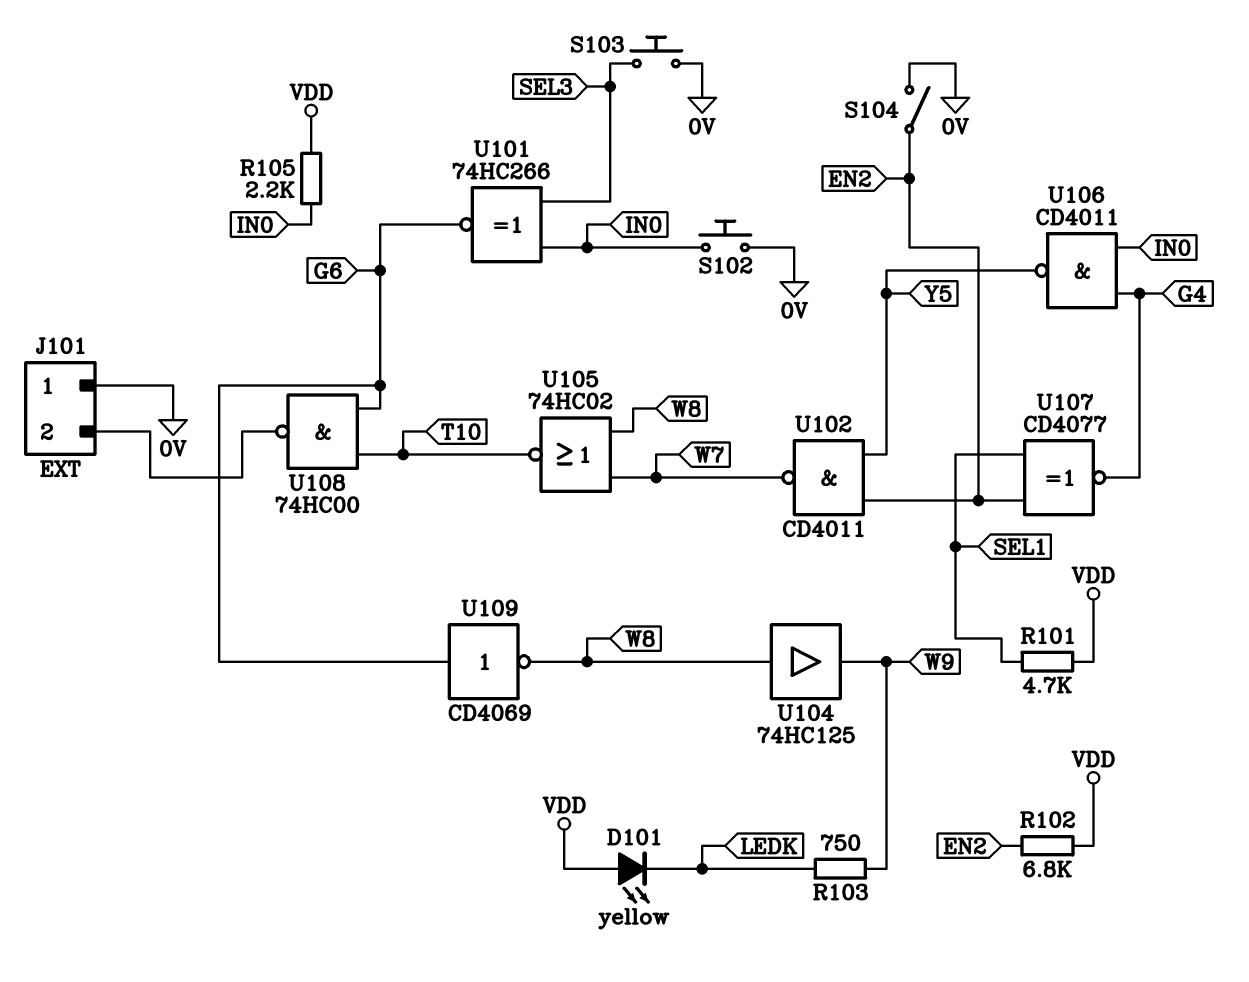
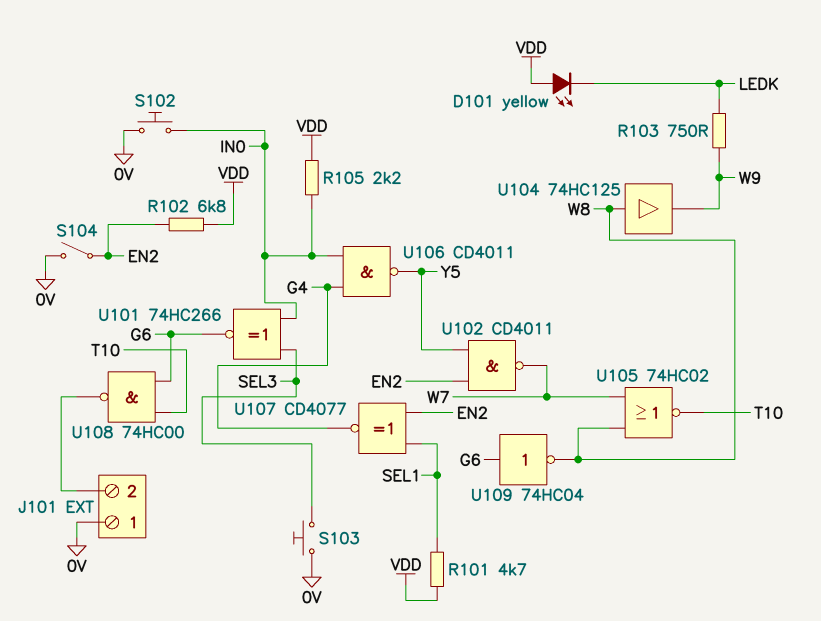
U109: NOT CD4069 (in G6, out W8) -> NOT 74HC04 (in G6, out W8)

